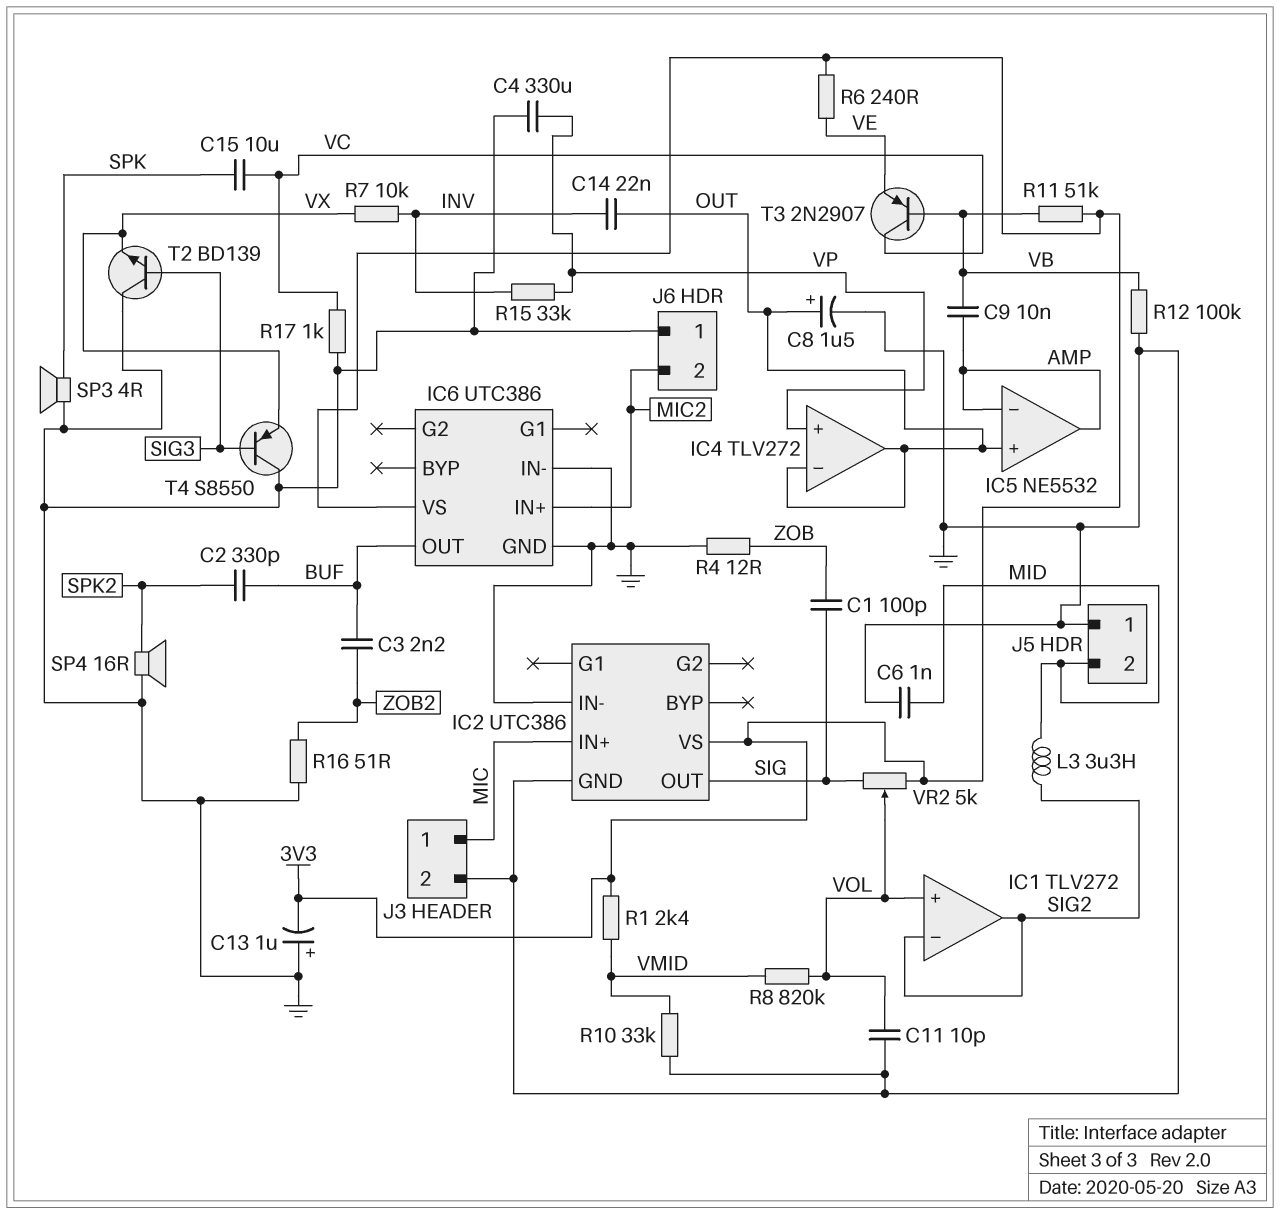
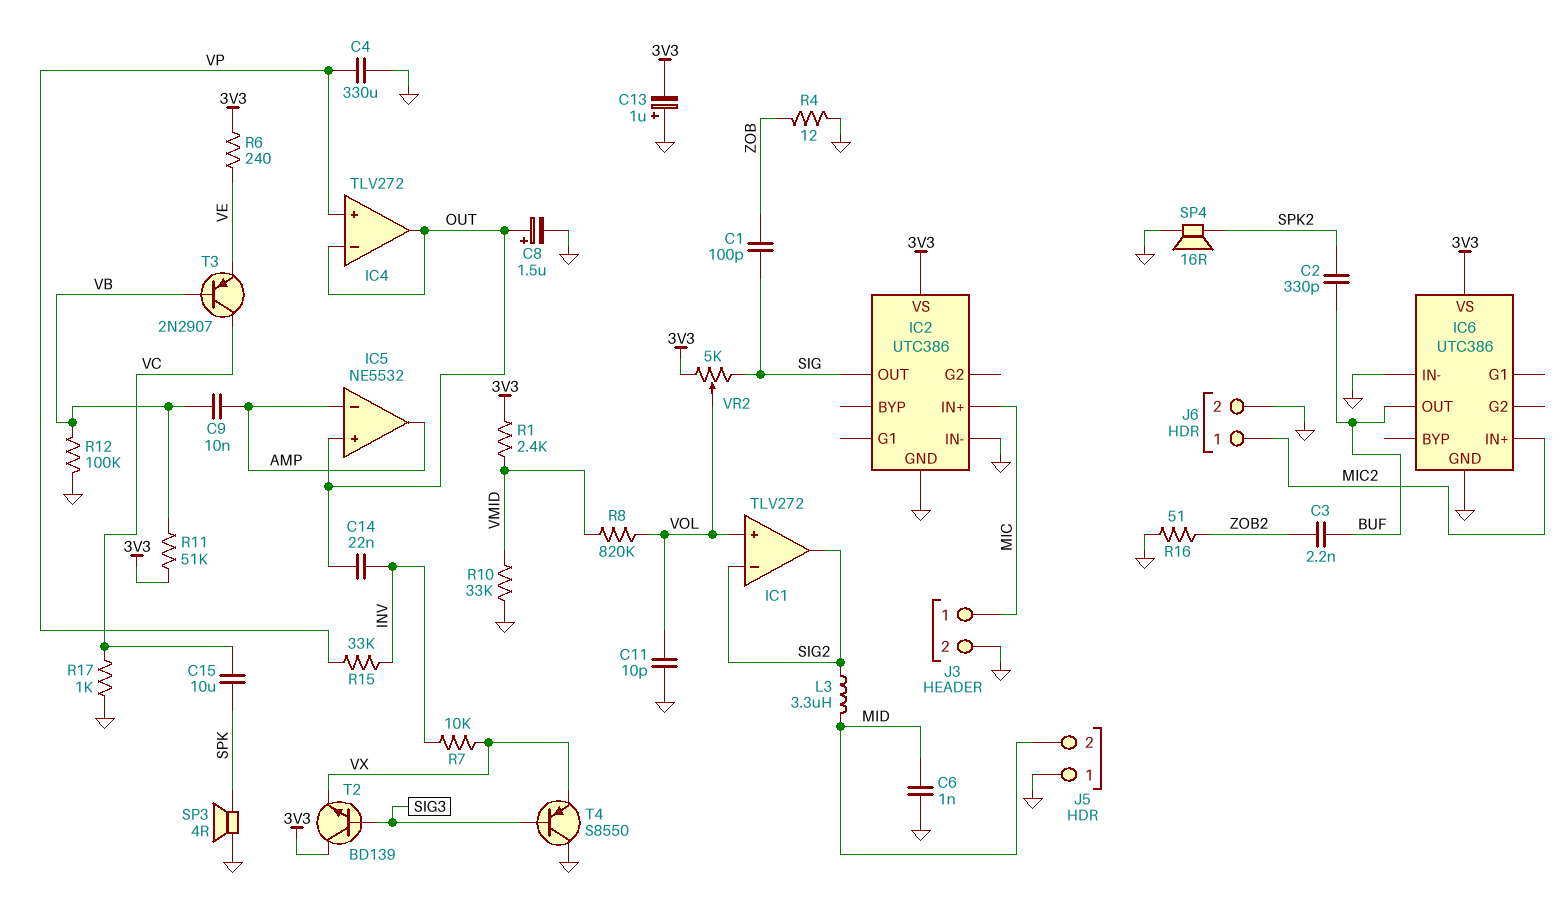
J6 pin 1: GND -> MIC2
J6 pin 2: MIC2 -> GND
T2: NPN BD139 (B SIG3, C GND, E VX) -> NPN BD139 (B SIG3, C 3V3, E VX)

